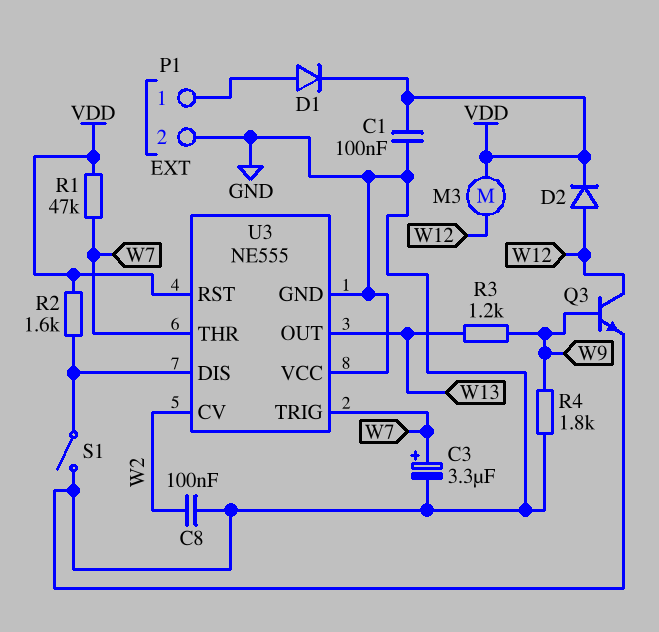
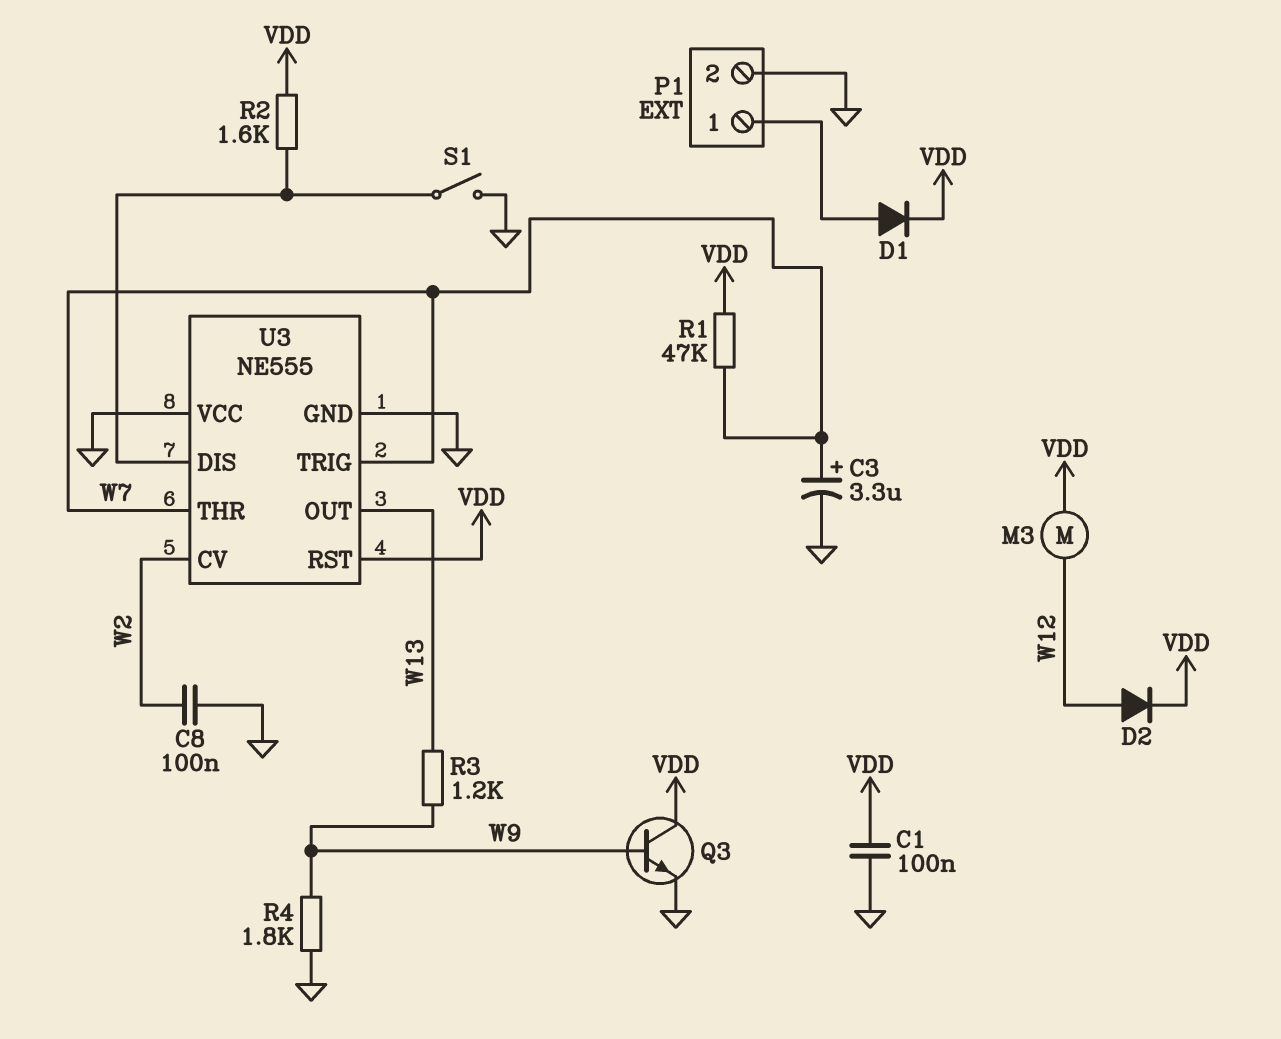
Q3: NPN (B W9, C W12, E GND) -> NPN (B W9, C VDD, E GND)

